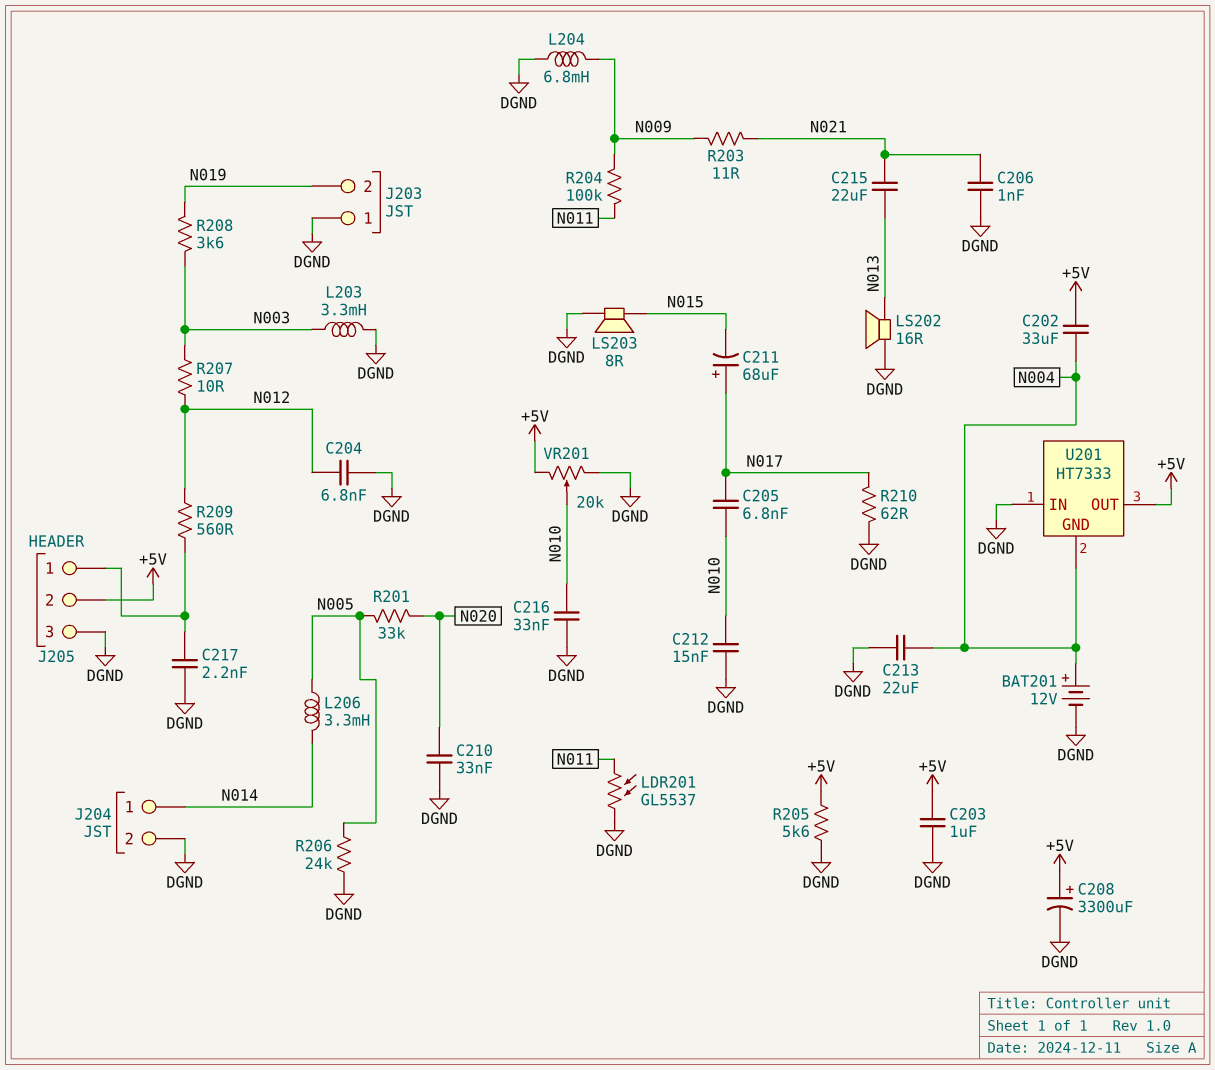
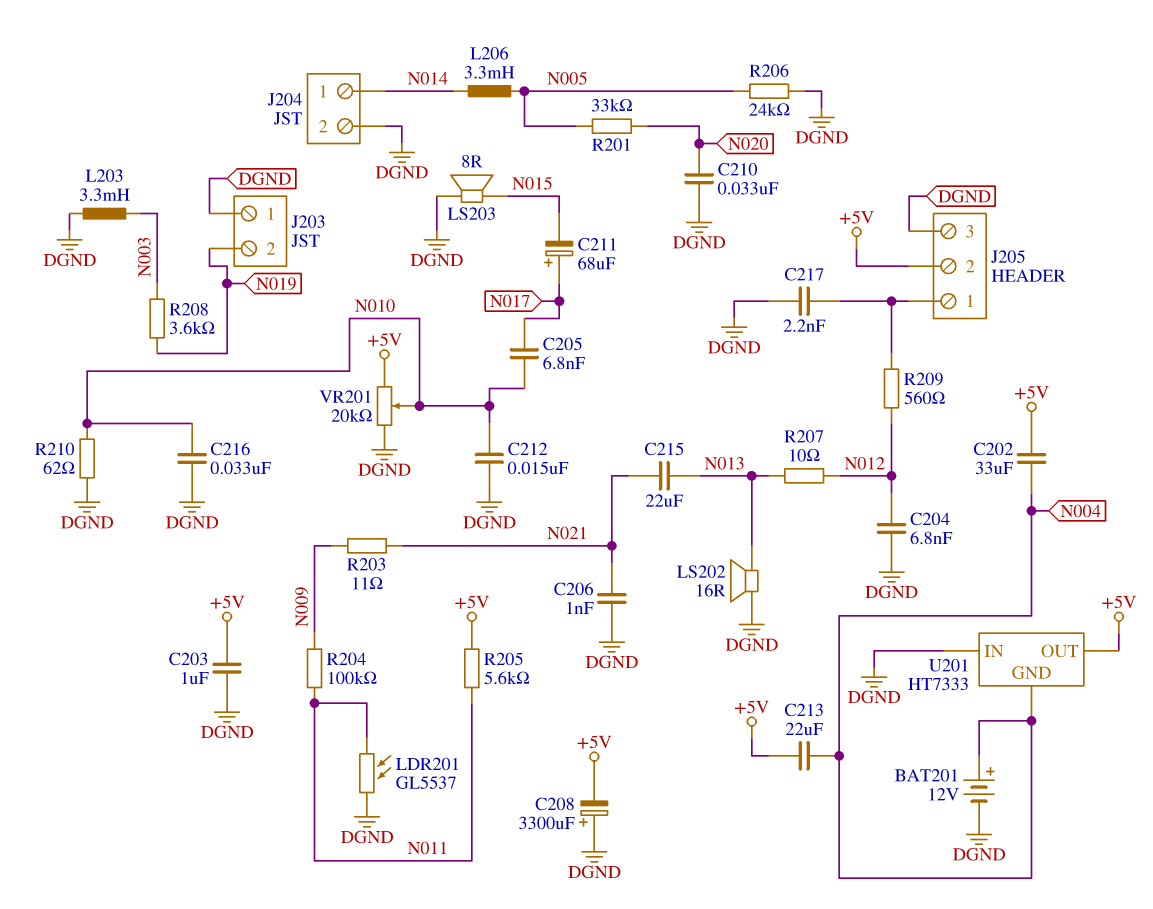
C208: 3300uF (plus +5V, minus DGND) -> 3300uF (plus DGND, minus +5V)
C213: 22uF (DGND, N004) -> 22uF (+5V, N004)
L204: 6.8mH (DGND, N009) -> none
R205: 5.6k (+5V, DGND) -> 5.6k (+5V, N011)
R207: 10 (N003, N012) -> 10 (N012, N013)
R210: 62 (DGND, N017) -> 62 (DGND, N010)

